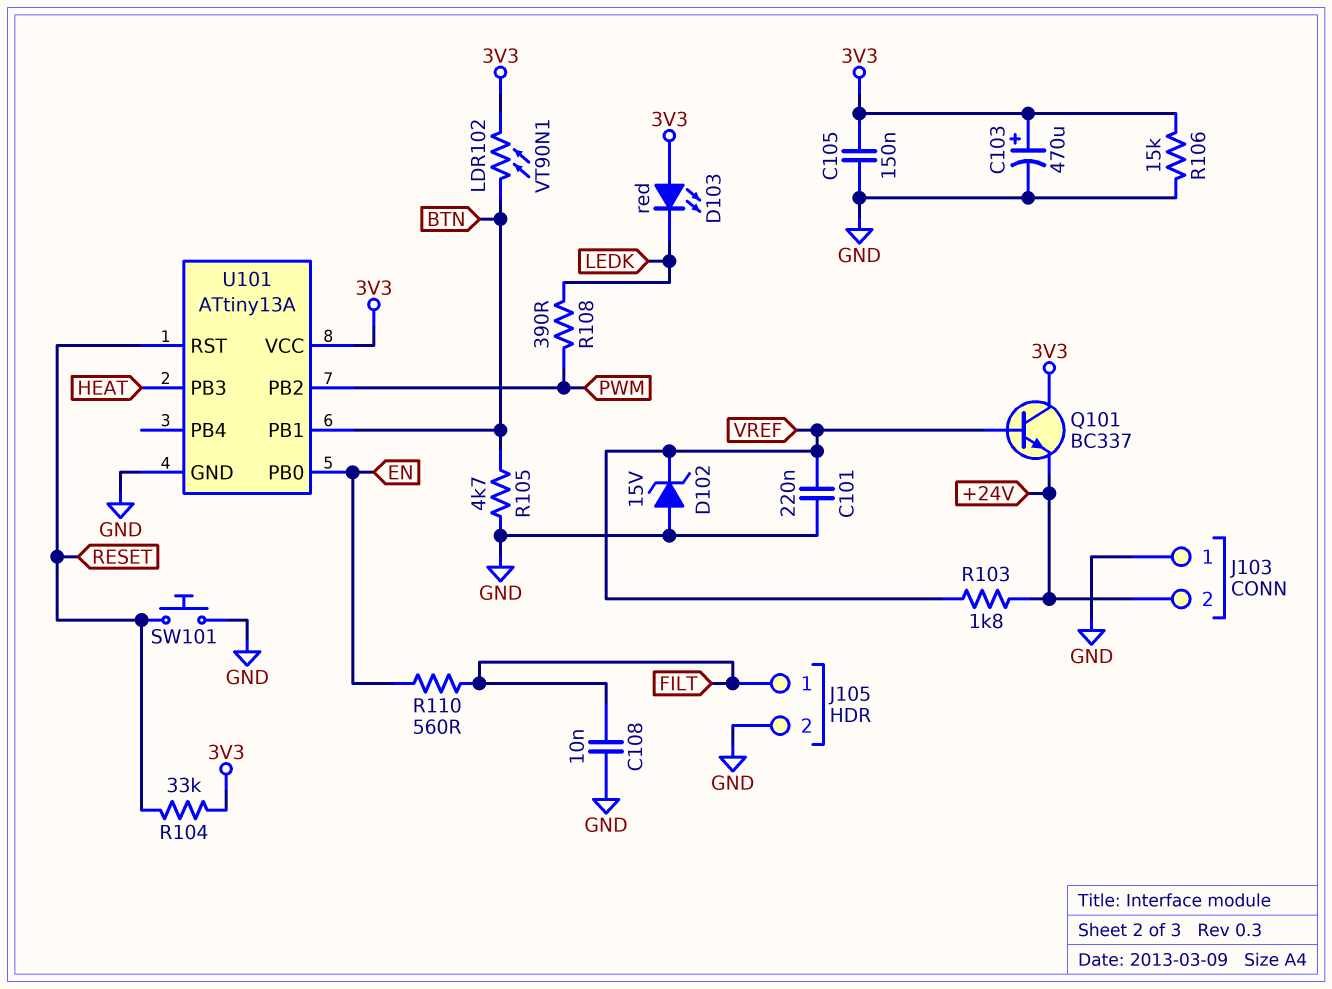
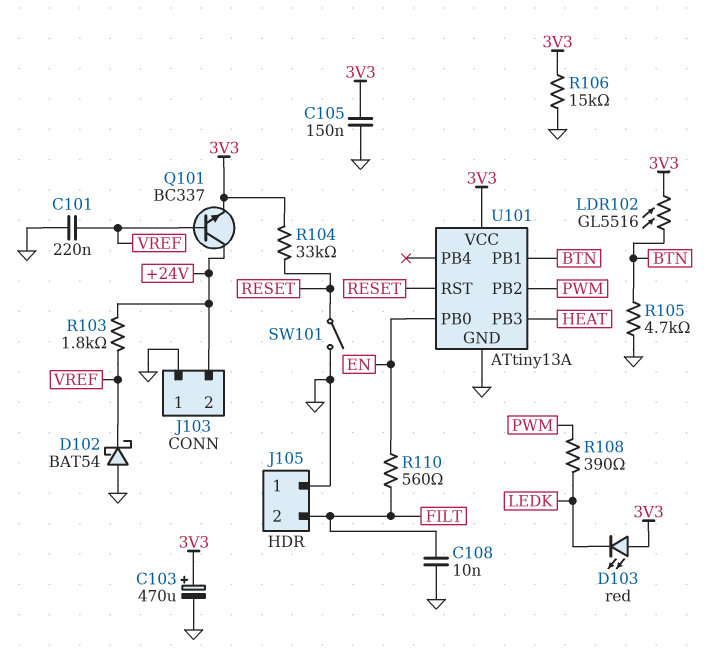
D102: zener 15V (A GND, K VREF) -> schottky BAT54 (A GND, K VREF)
J105 pin 1: FILT -> GND
J105 pin 2: GND -> FILT
LDR102: VT90N1 (3V3, BTN) -> GL5516 (3V3, BTN)
Q101: NPN BC337 (B VREF, C 3V3, E +24V) -> NPN BC337 (B VREF, C +24V, E 3V3)
SW101: button (GND, RESET) -> switch (GND, RESET)

